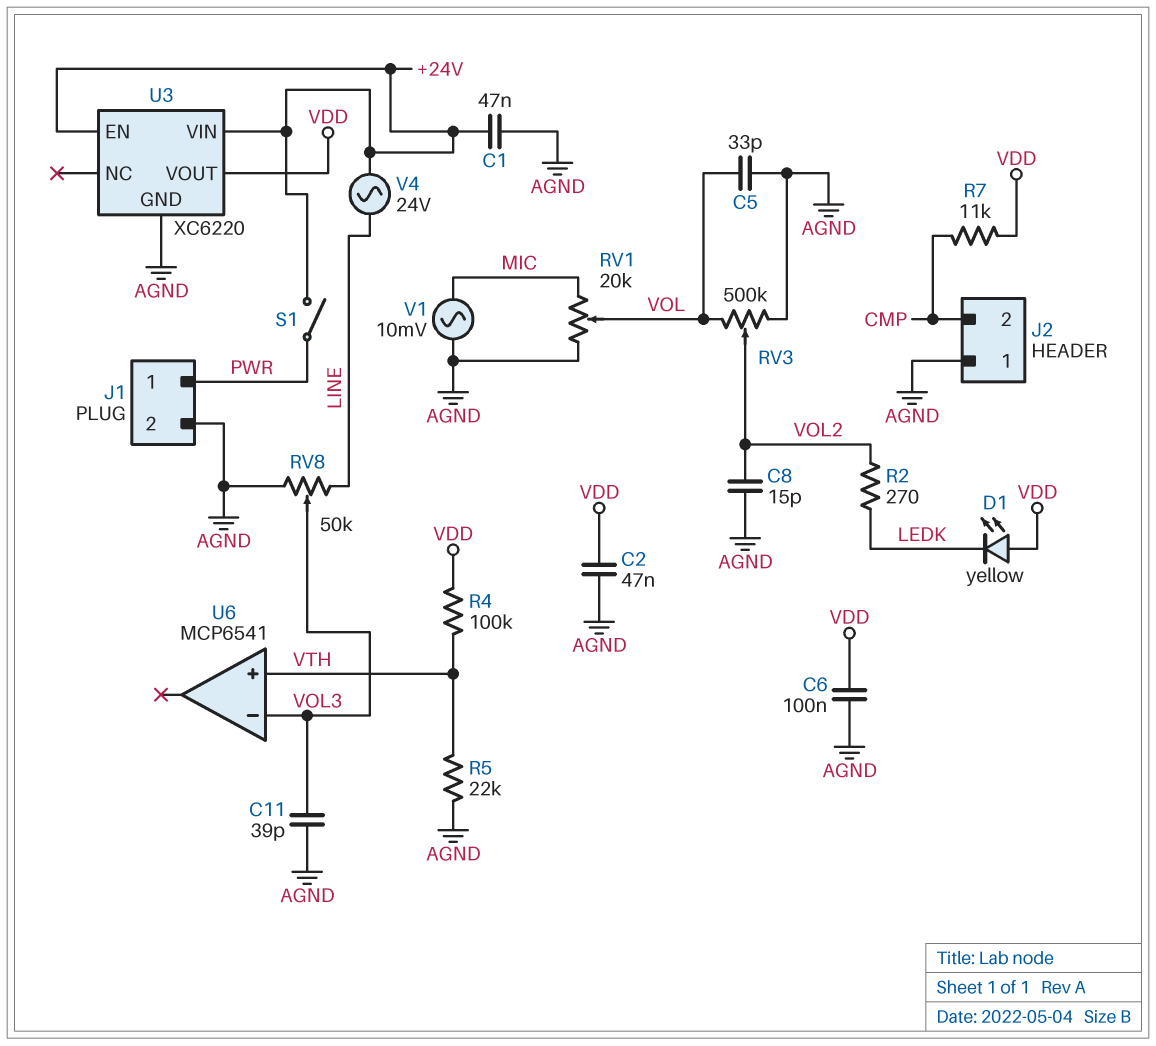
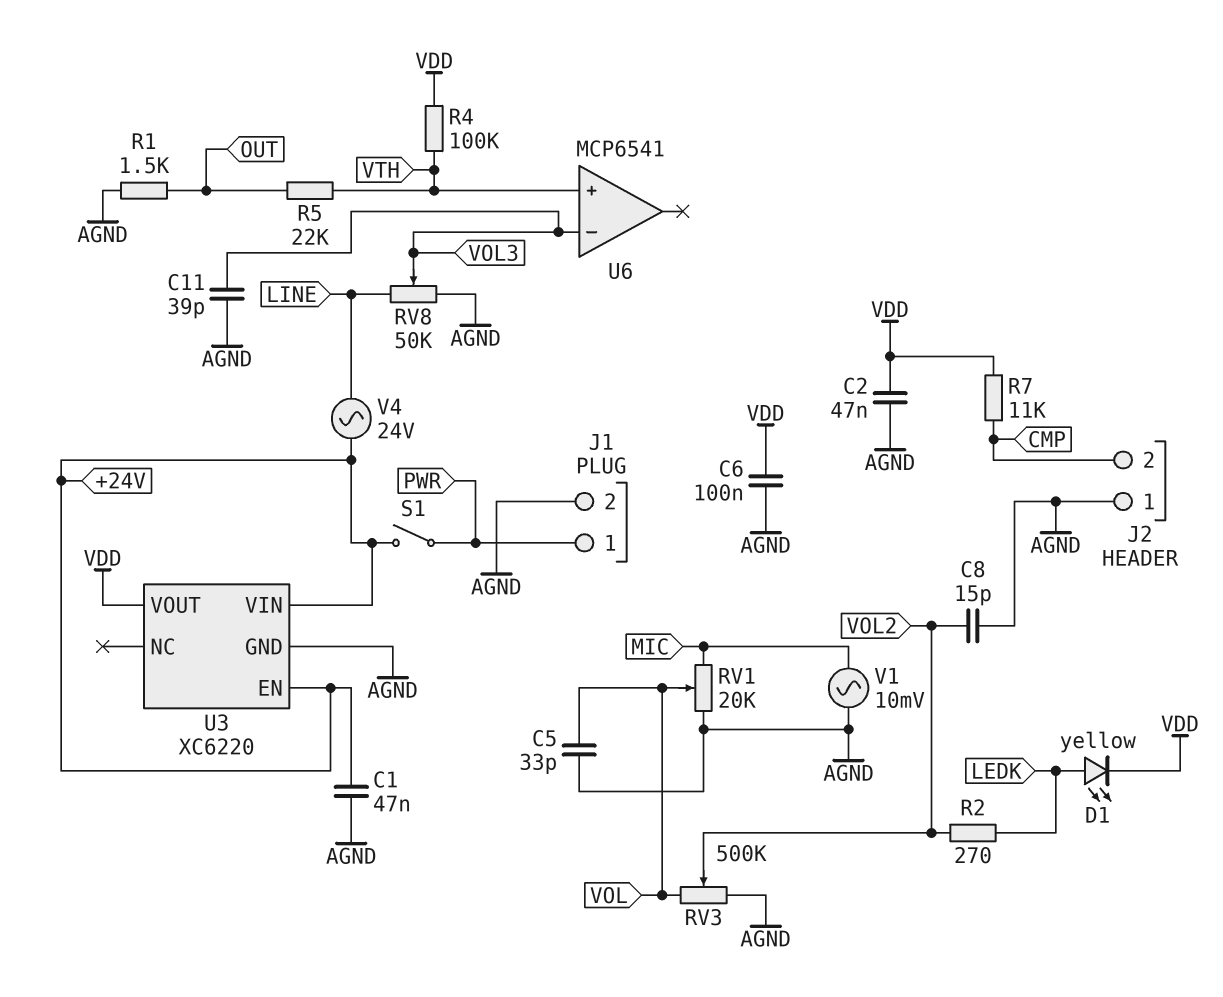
D1: LED yellow (A VDD, K LEDK) -> LED yellow (A LEDK, K VDD)
R1: none -> 1.5k (AGND, OUT)
R5: 22k (AGND, VTH) -> 22k (OUT, VTH)

